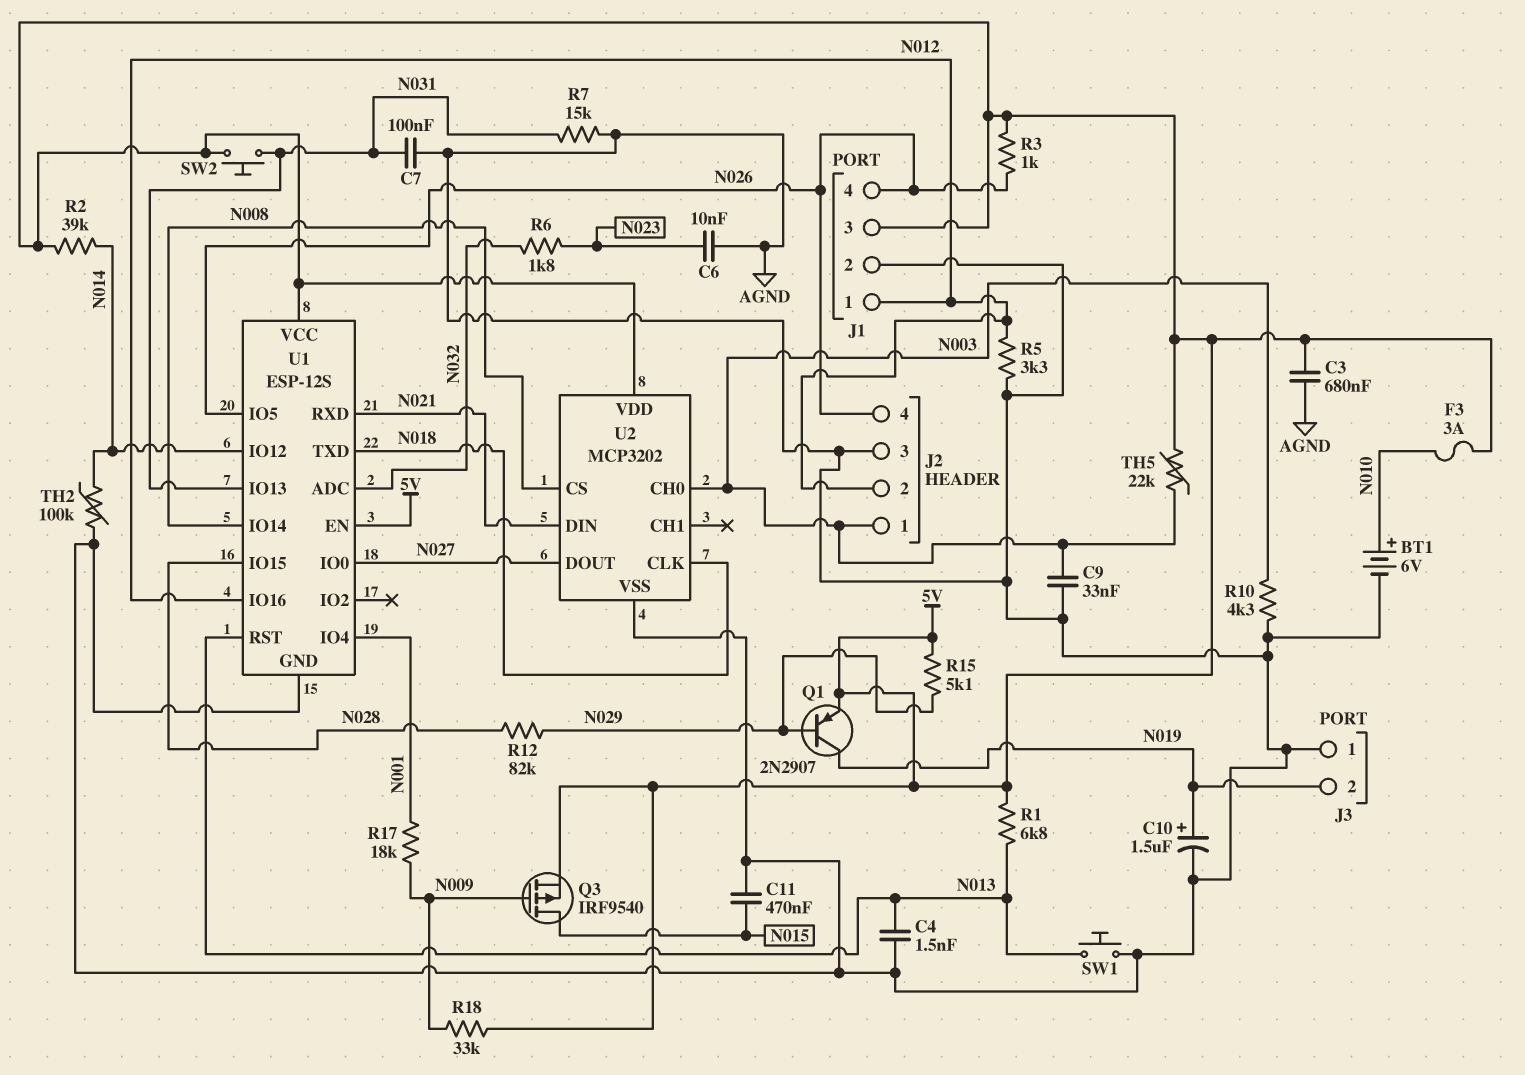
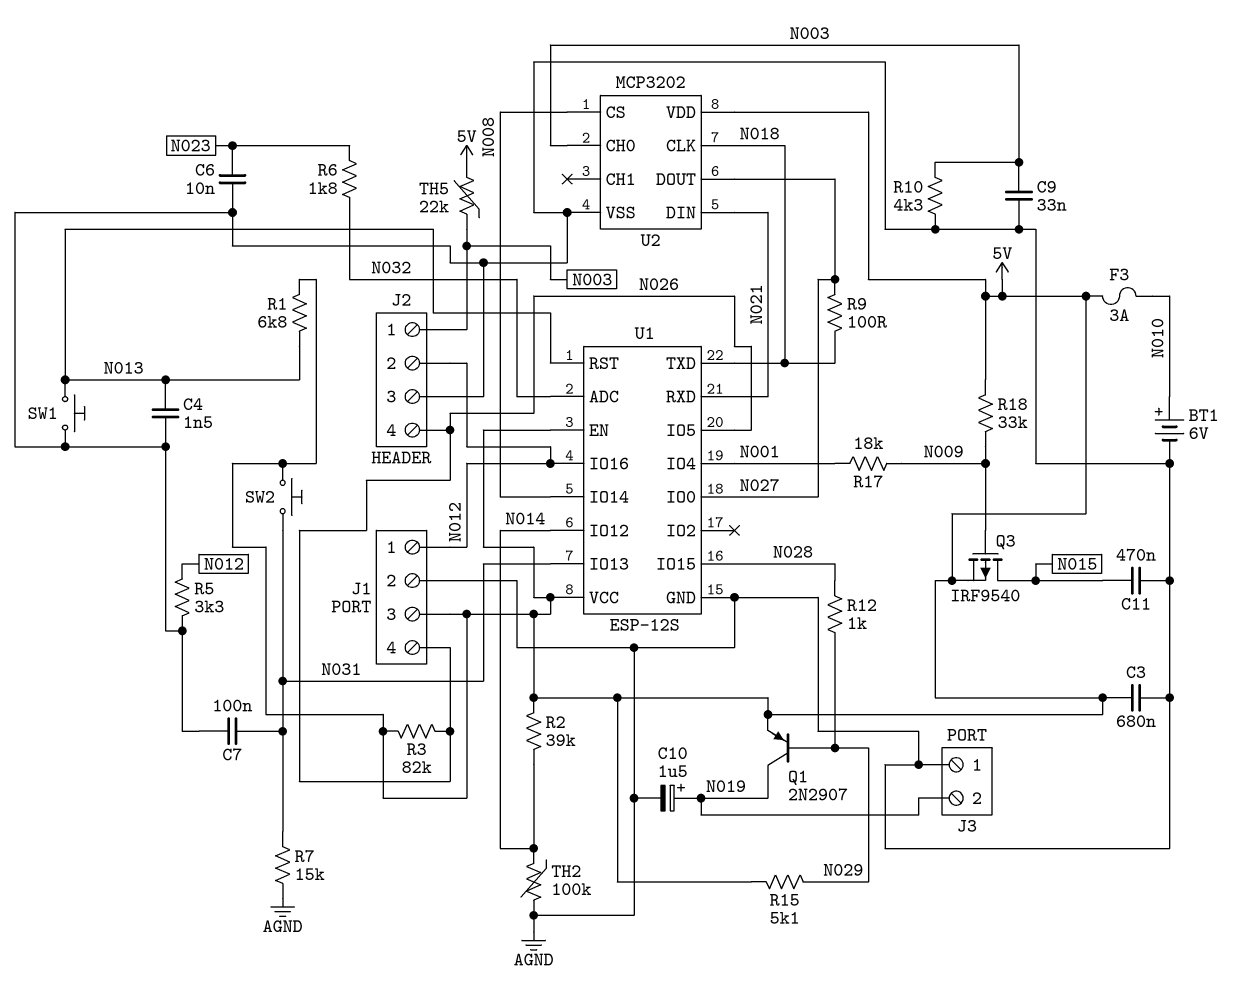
R3: 1k (5V, N026) -> 82k (5V, N026)
R9: none -> 100 (N018, N027)
R12: 82k (N028, N029) -> 1k (N028, N029)

